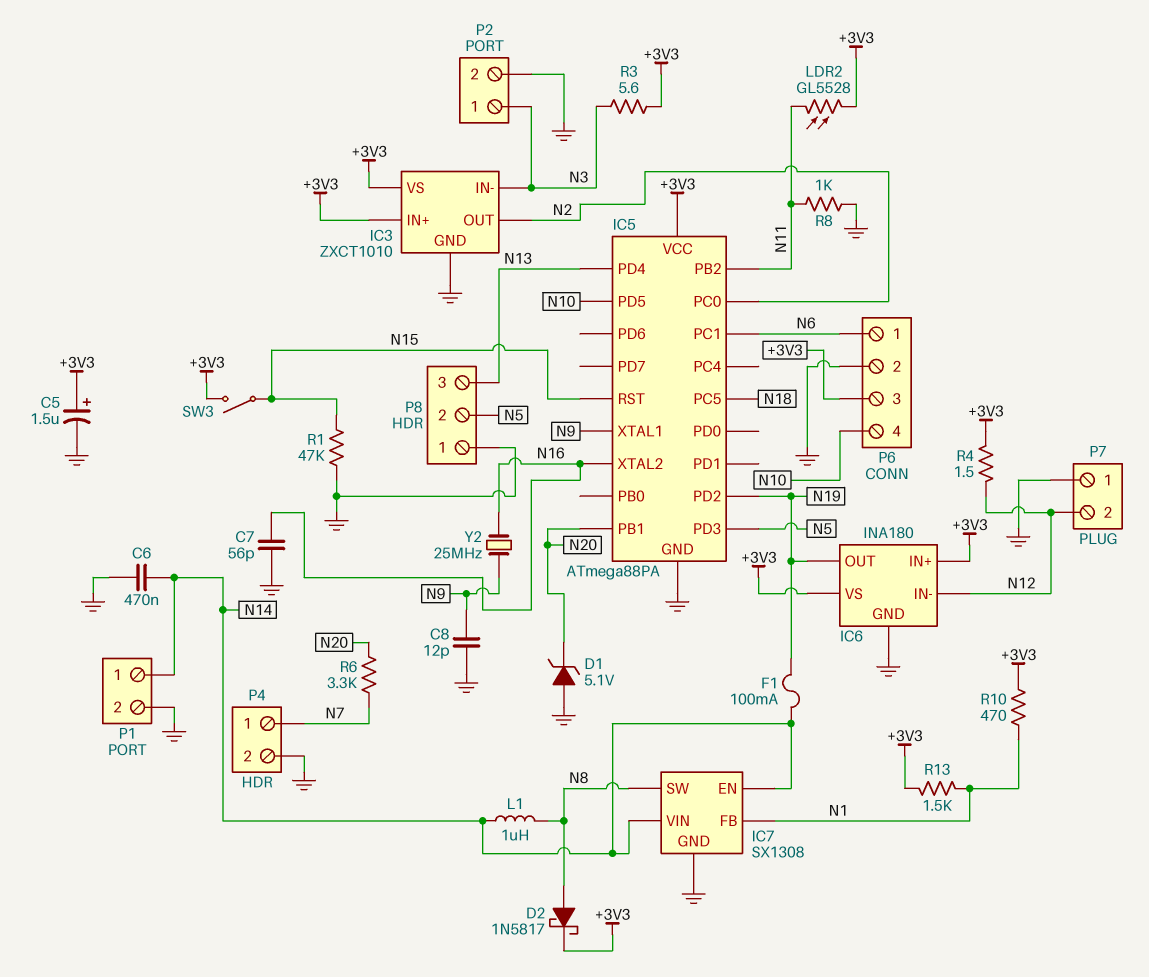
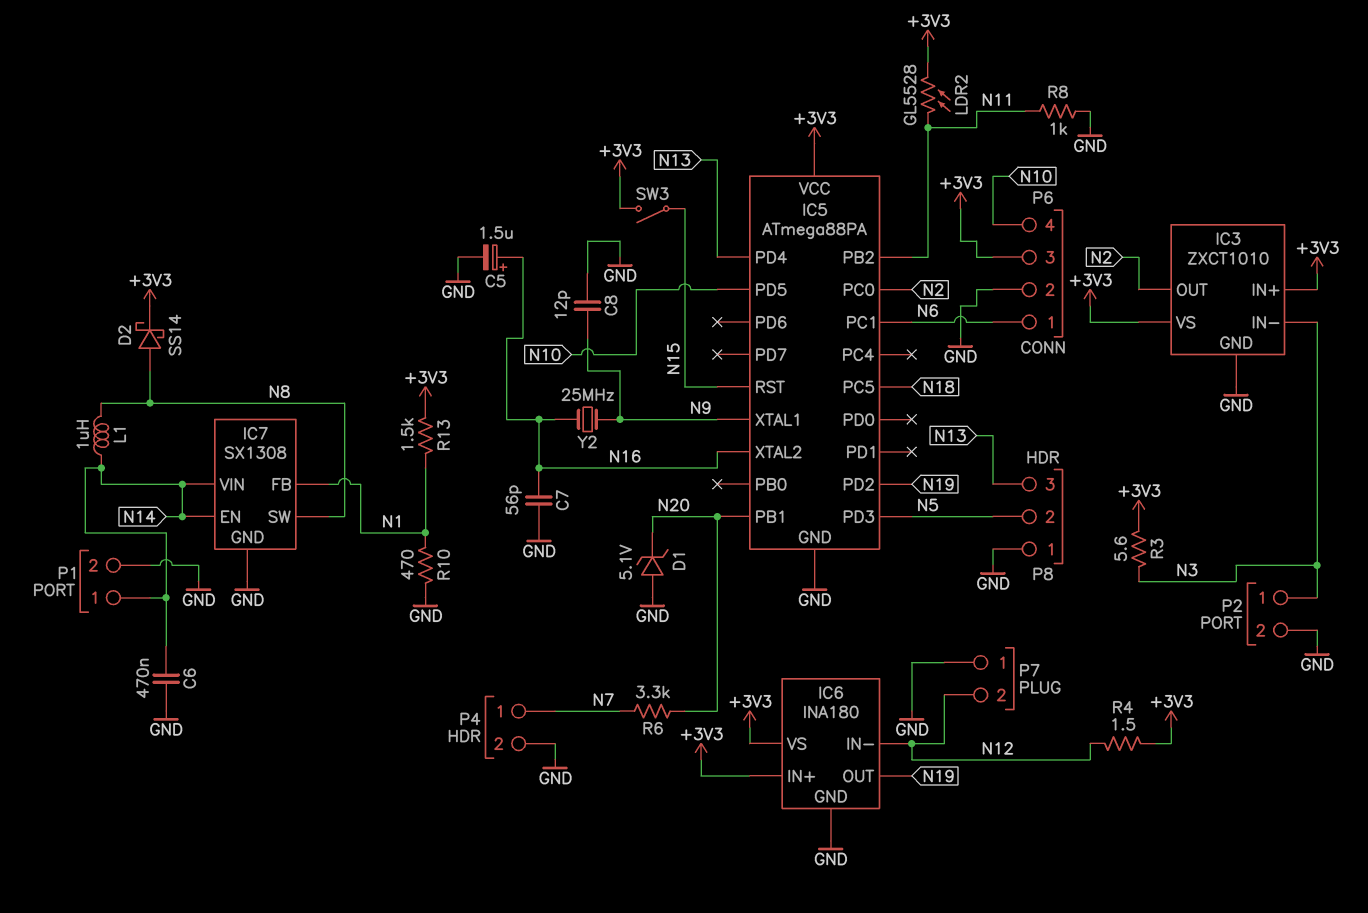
C5: 1.5uF (plus +3V3, minus GND) -> 1.5uF (plus N16, minus GND)
D2: schottky 1N5817 (A N8, K +3V3) -> schottky SS14 (A N8, K +3V3)
F1: 100mA (N14, N19) -> none
R1: 47k (GND, N15) -> none
R10: 470 (+3V3, N1) -> 470 (GND, N1)

